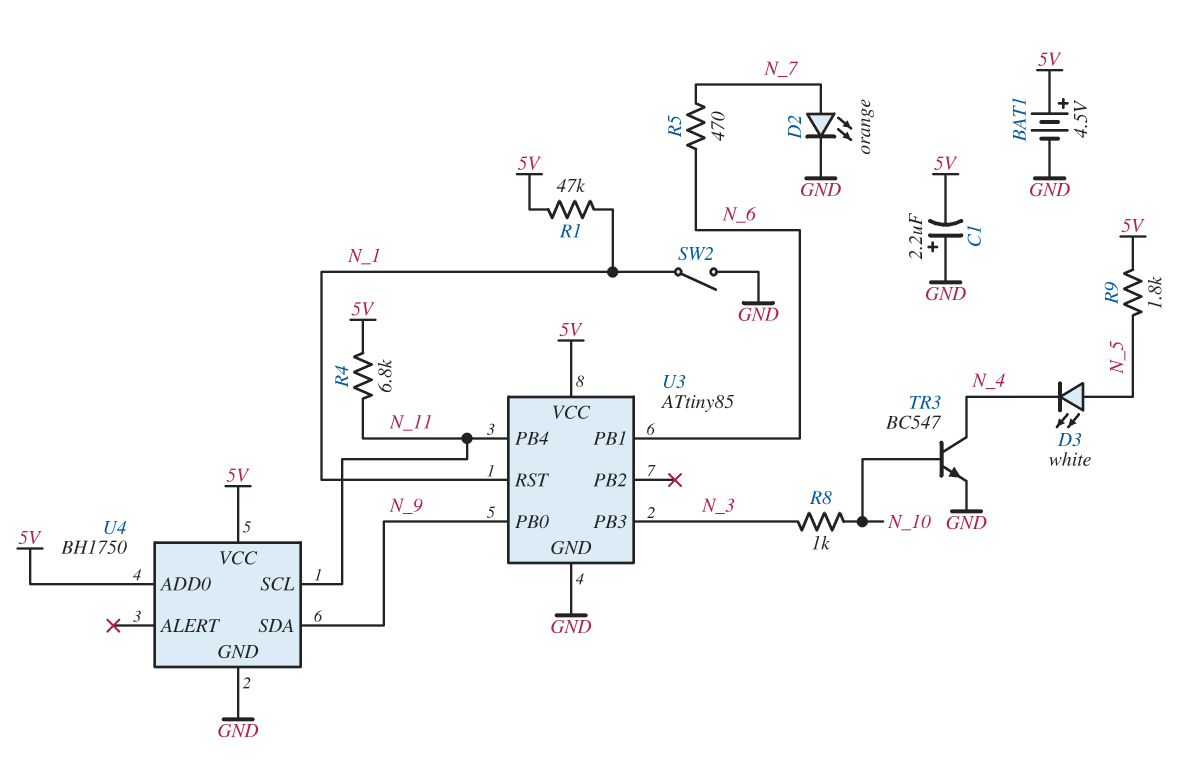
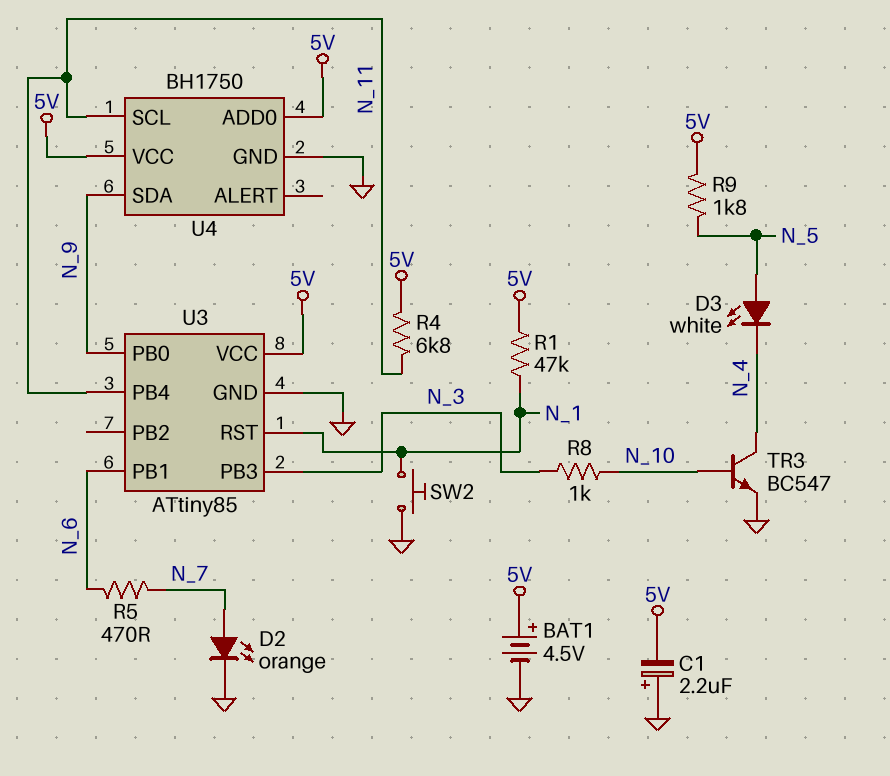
SW2: switch (GND, N_1) -> button (GND, N_1)

